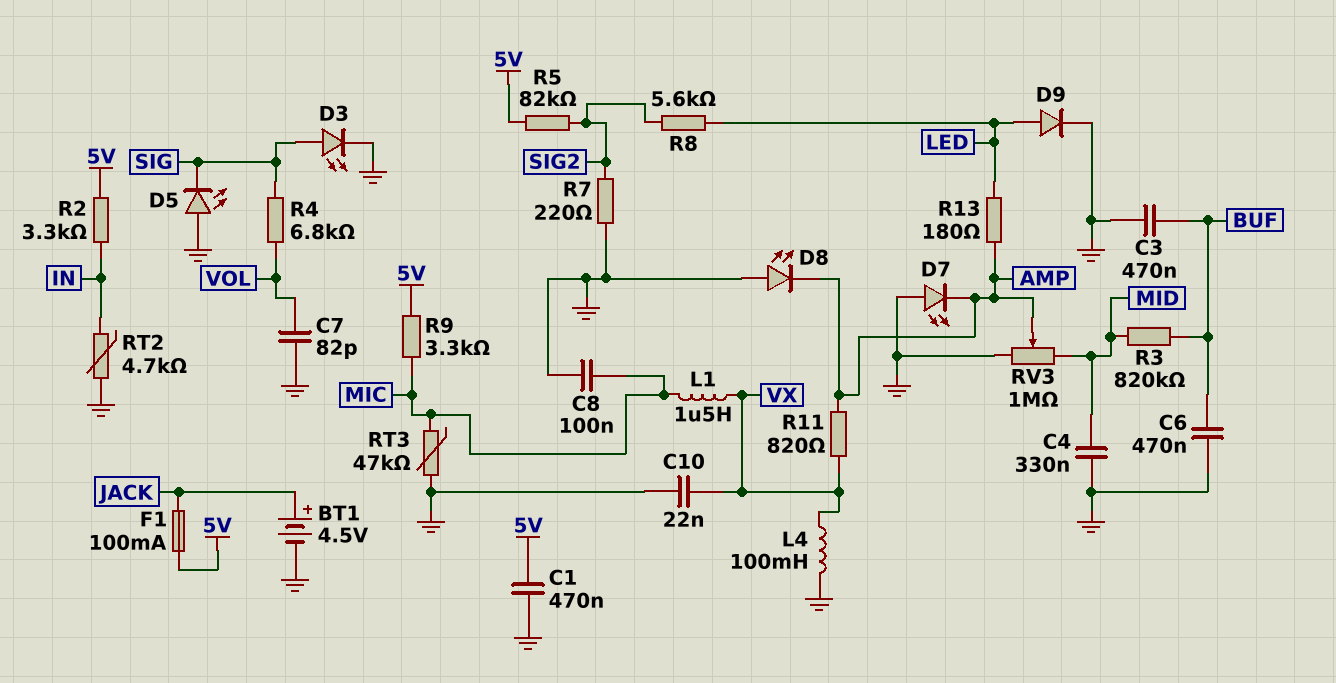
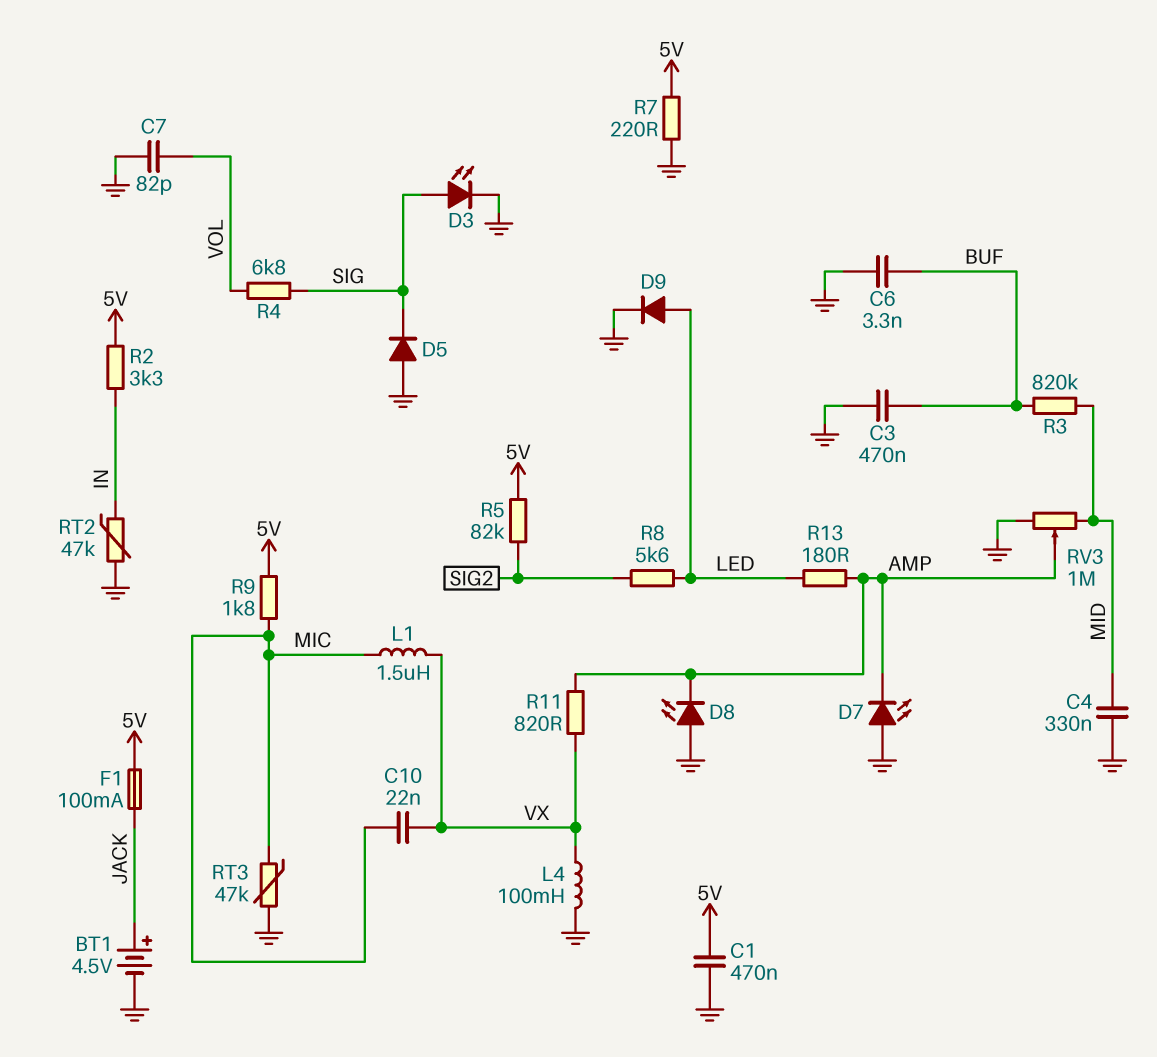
C6: 470nF (BUF, GND) -> 3.3nF (BUF, GND)
C8: 100nF (GND, MIC) -> none
C10: 22nF (GND, VX) -> 22nF (MIC, VX)
D5: LED (A GND, K SIG) -> diode (A GND, K SIG)
R7: 220 (GND, SIG2) -> 220 (5V, GND)
R9: 3.3k (5V, MIC) -> 1.8k (5V, MIC)
RT2: 4.7k (GND, IN) -> 47k (GND, IN)

